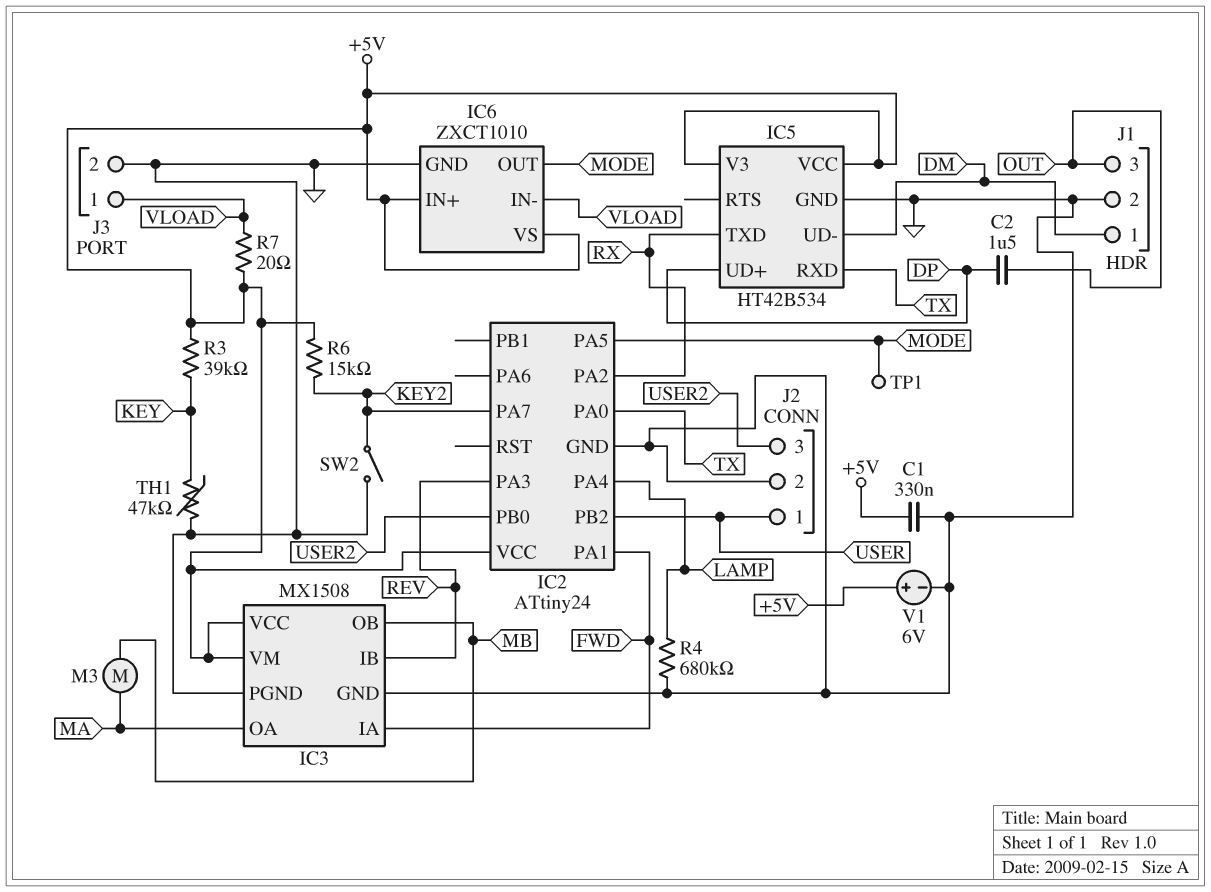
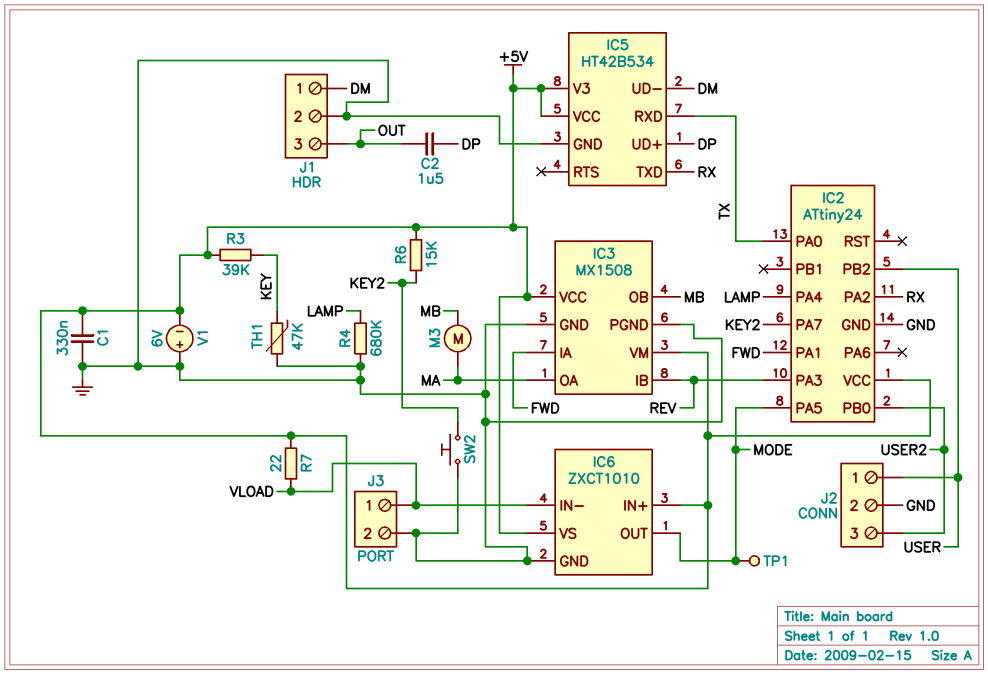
R7: 20 (+5V, VLOAD) -> 22 (+5V, VLOAD)
SW2: switch (GND, KEY2) -> button (GND, KEY2)
V1: 6V (plus +5V, minus GND) -> 6V (plus GND, minus +5V)

